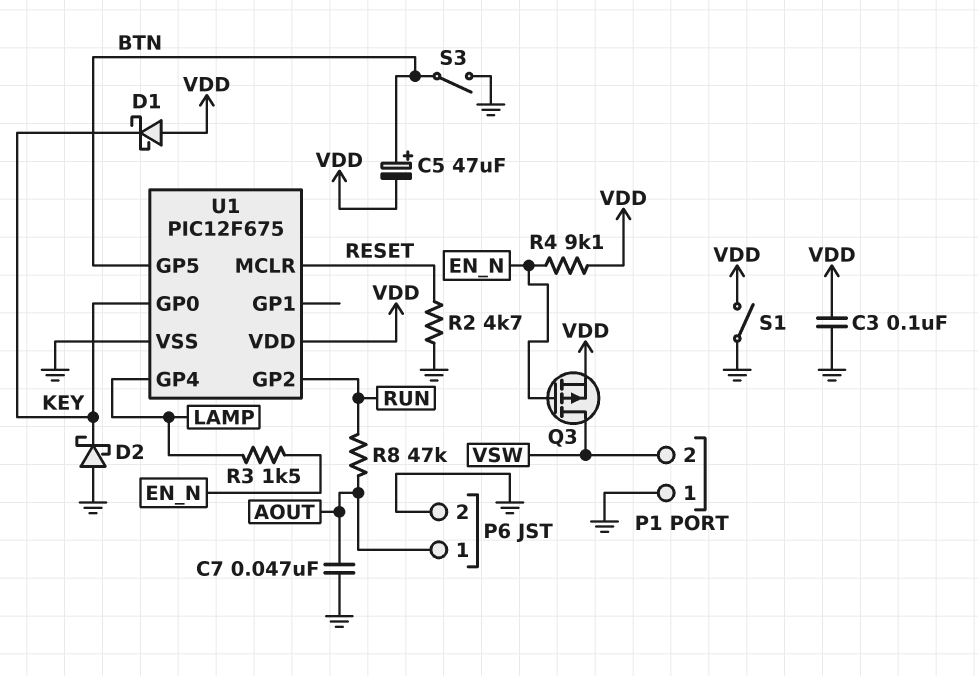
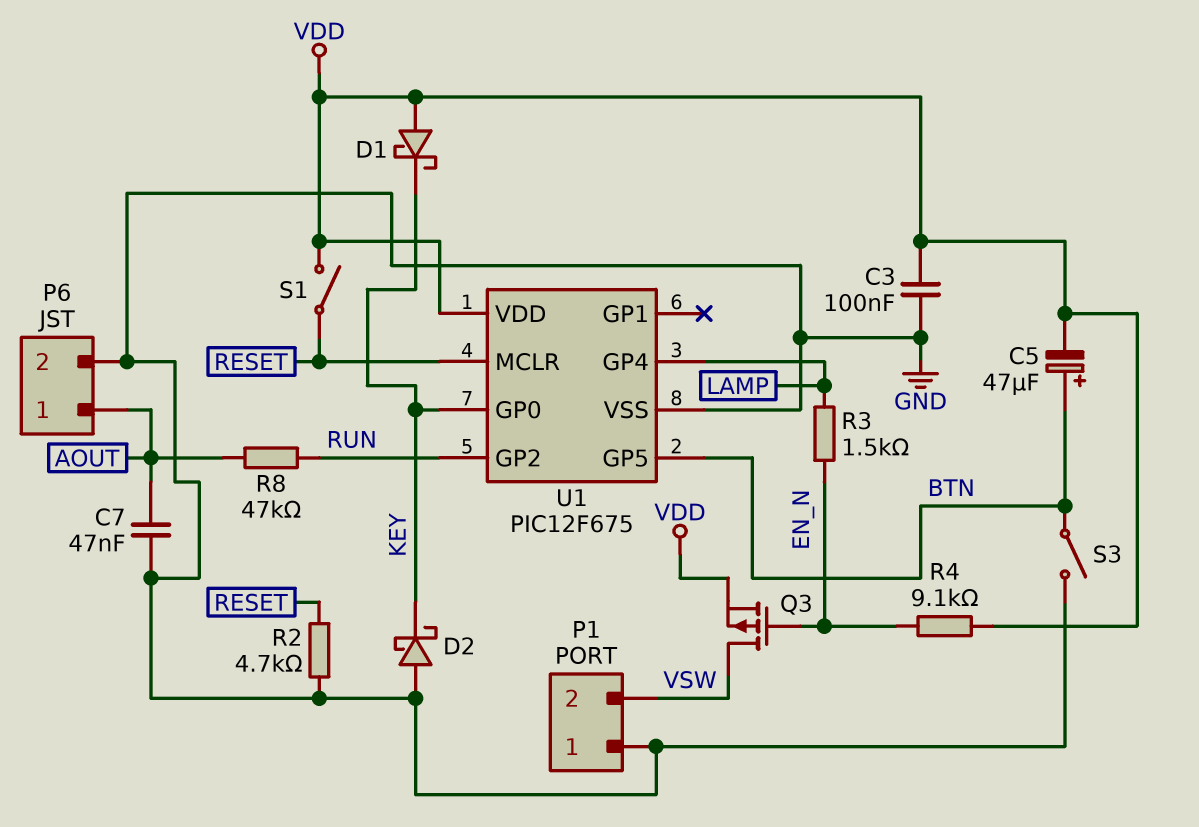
S1: switch (GND, VDD) -> switch (RESET, VDD)

